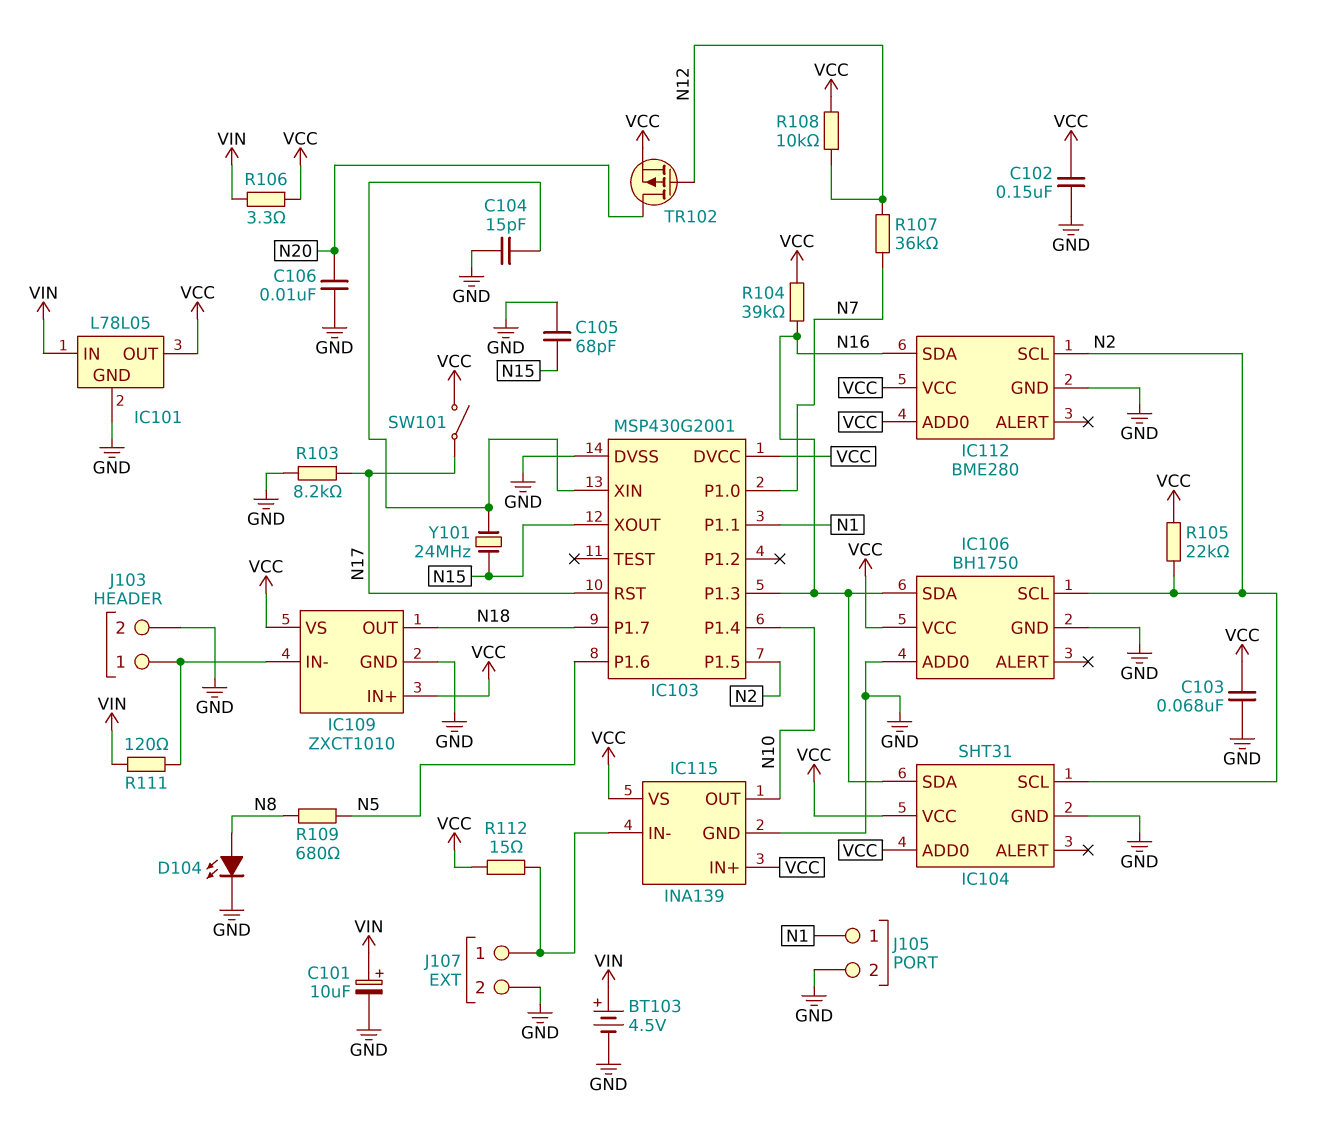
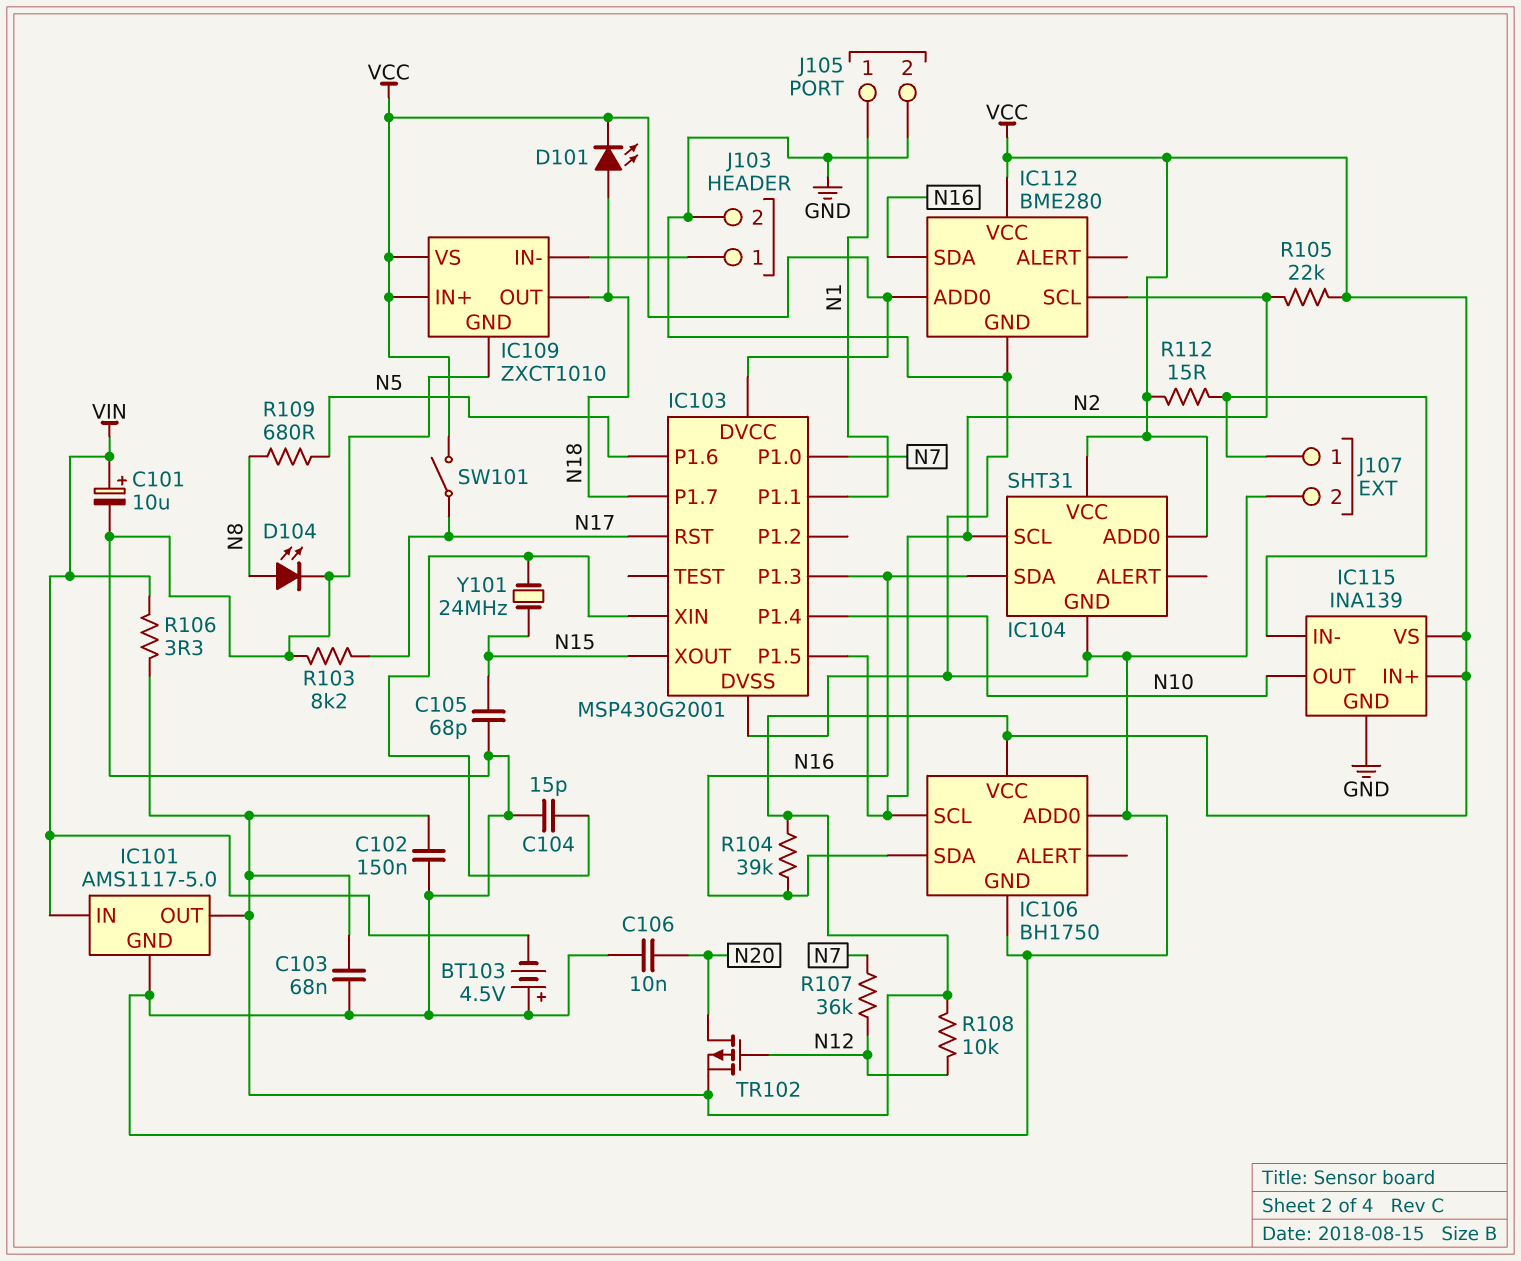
BT103: 4.5V (plus VIN, minus GND) -> 4.5V (plus GND, minus VIN)
D101: none -> LED (A N18, K VCC)
IC101: L78L05 -> AMS1117-5.0
R111: 120 (IC109/IN-, VIN) -> none

